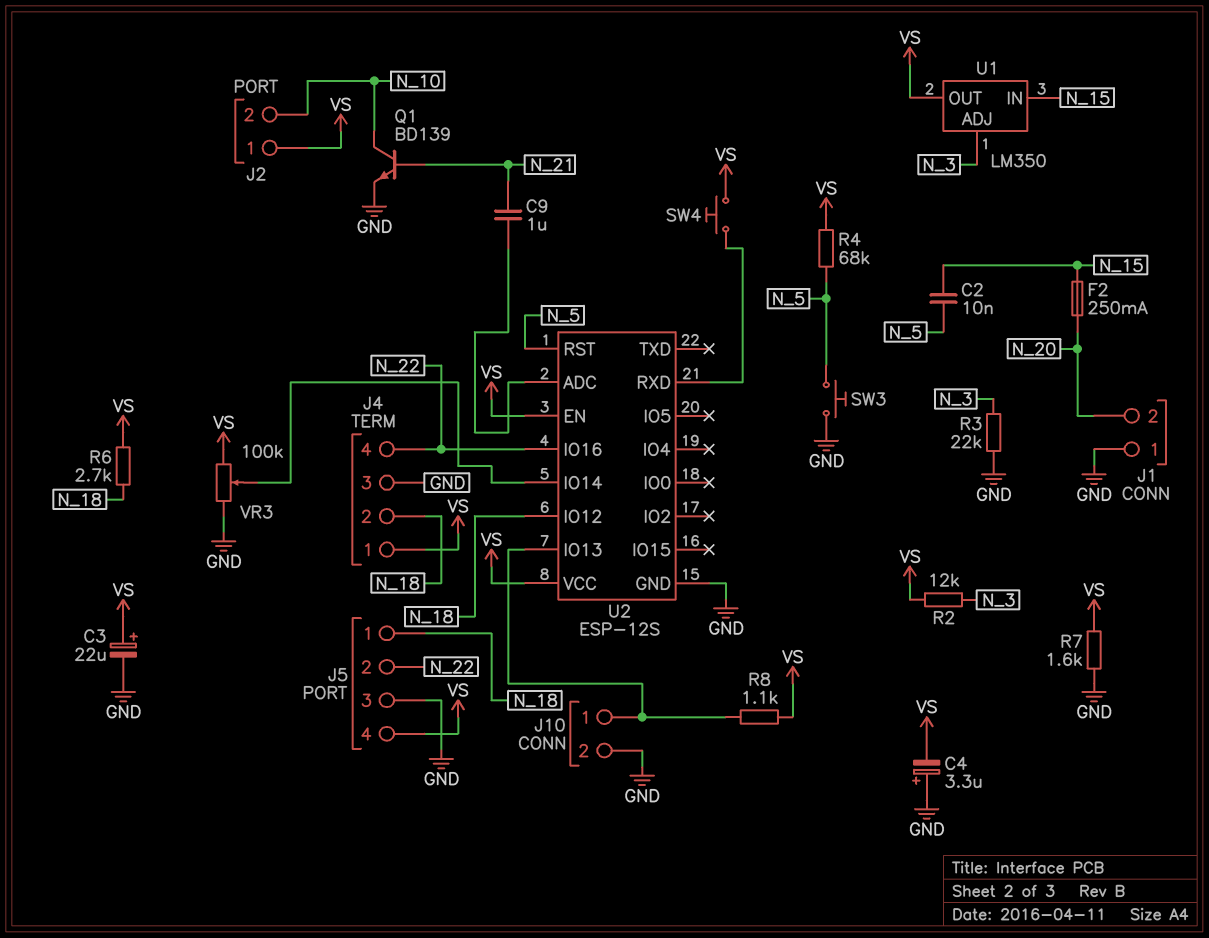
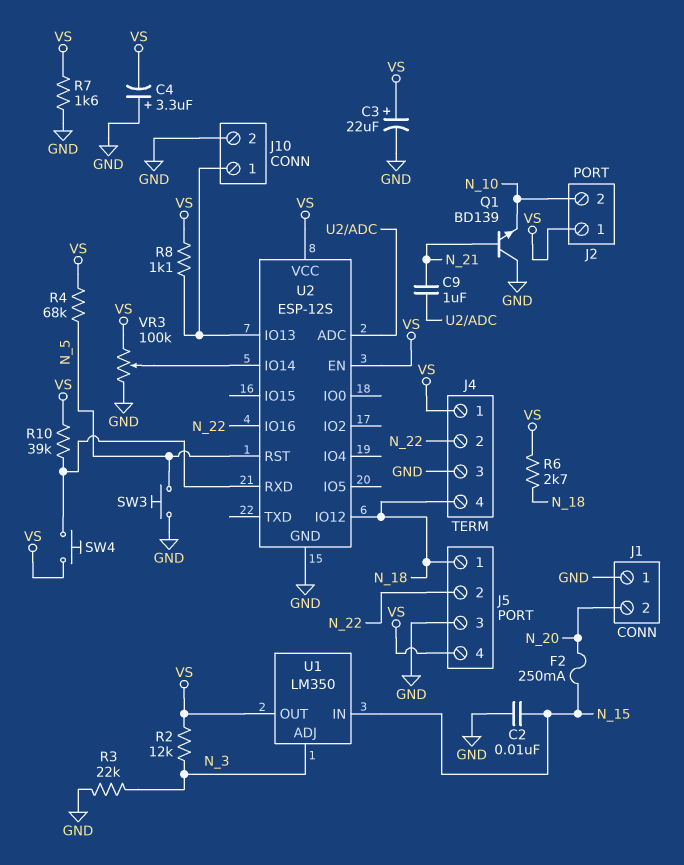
C2: 10nF (N_5, N_15) -> 10nF (GND, N_15)
J4 pin 2: N_18 -> N_22
J4 pin 4: N_22 -> N_18
Q1: NPN BD139 (B N_21, C N_10, E GND) -> NPN BD139 (B N_21, C GND, E N_10)
R10: none -> 39k (U2/RXD, VS)

